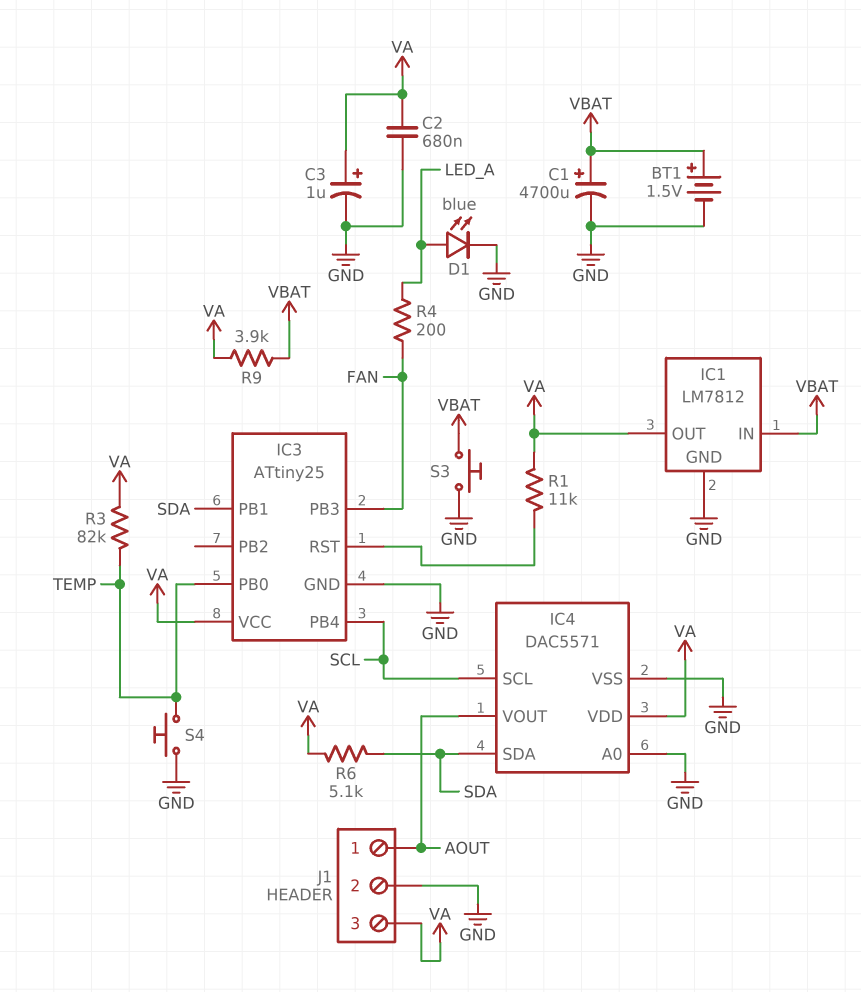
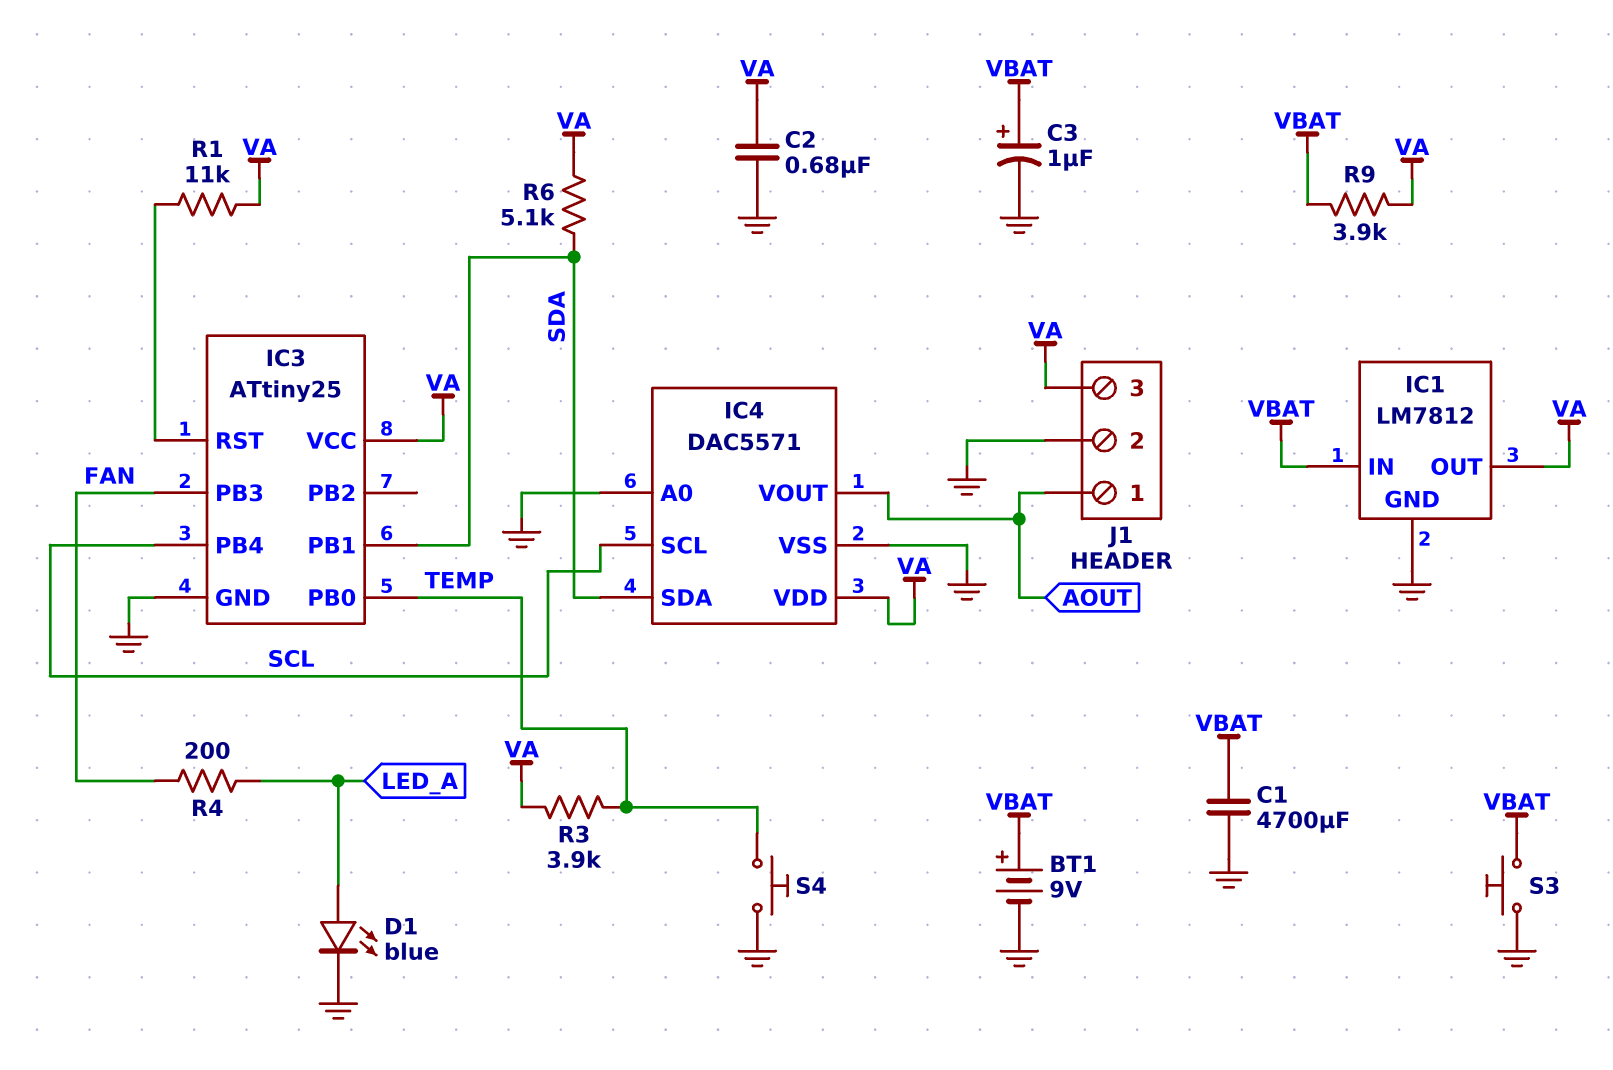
BT1: 1.5V (plus VBAT, minus GND) -> 9V (plus VBAT, minus GND)
C1: 4700uF (plus VBAT, minus GND) -> 4700uF (GND, VBAT)
C3: 1uF (plus VA, minus GND) -> 1uF (plus VBAT, minus GND)
R3: 82k (TEMP, VA) -> 3.9k (TEMP, VA)

